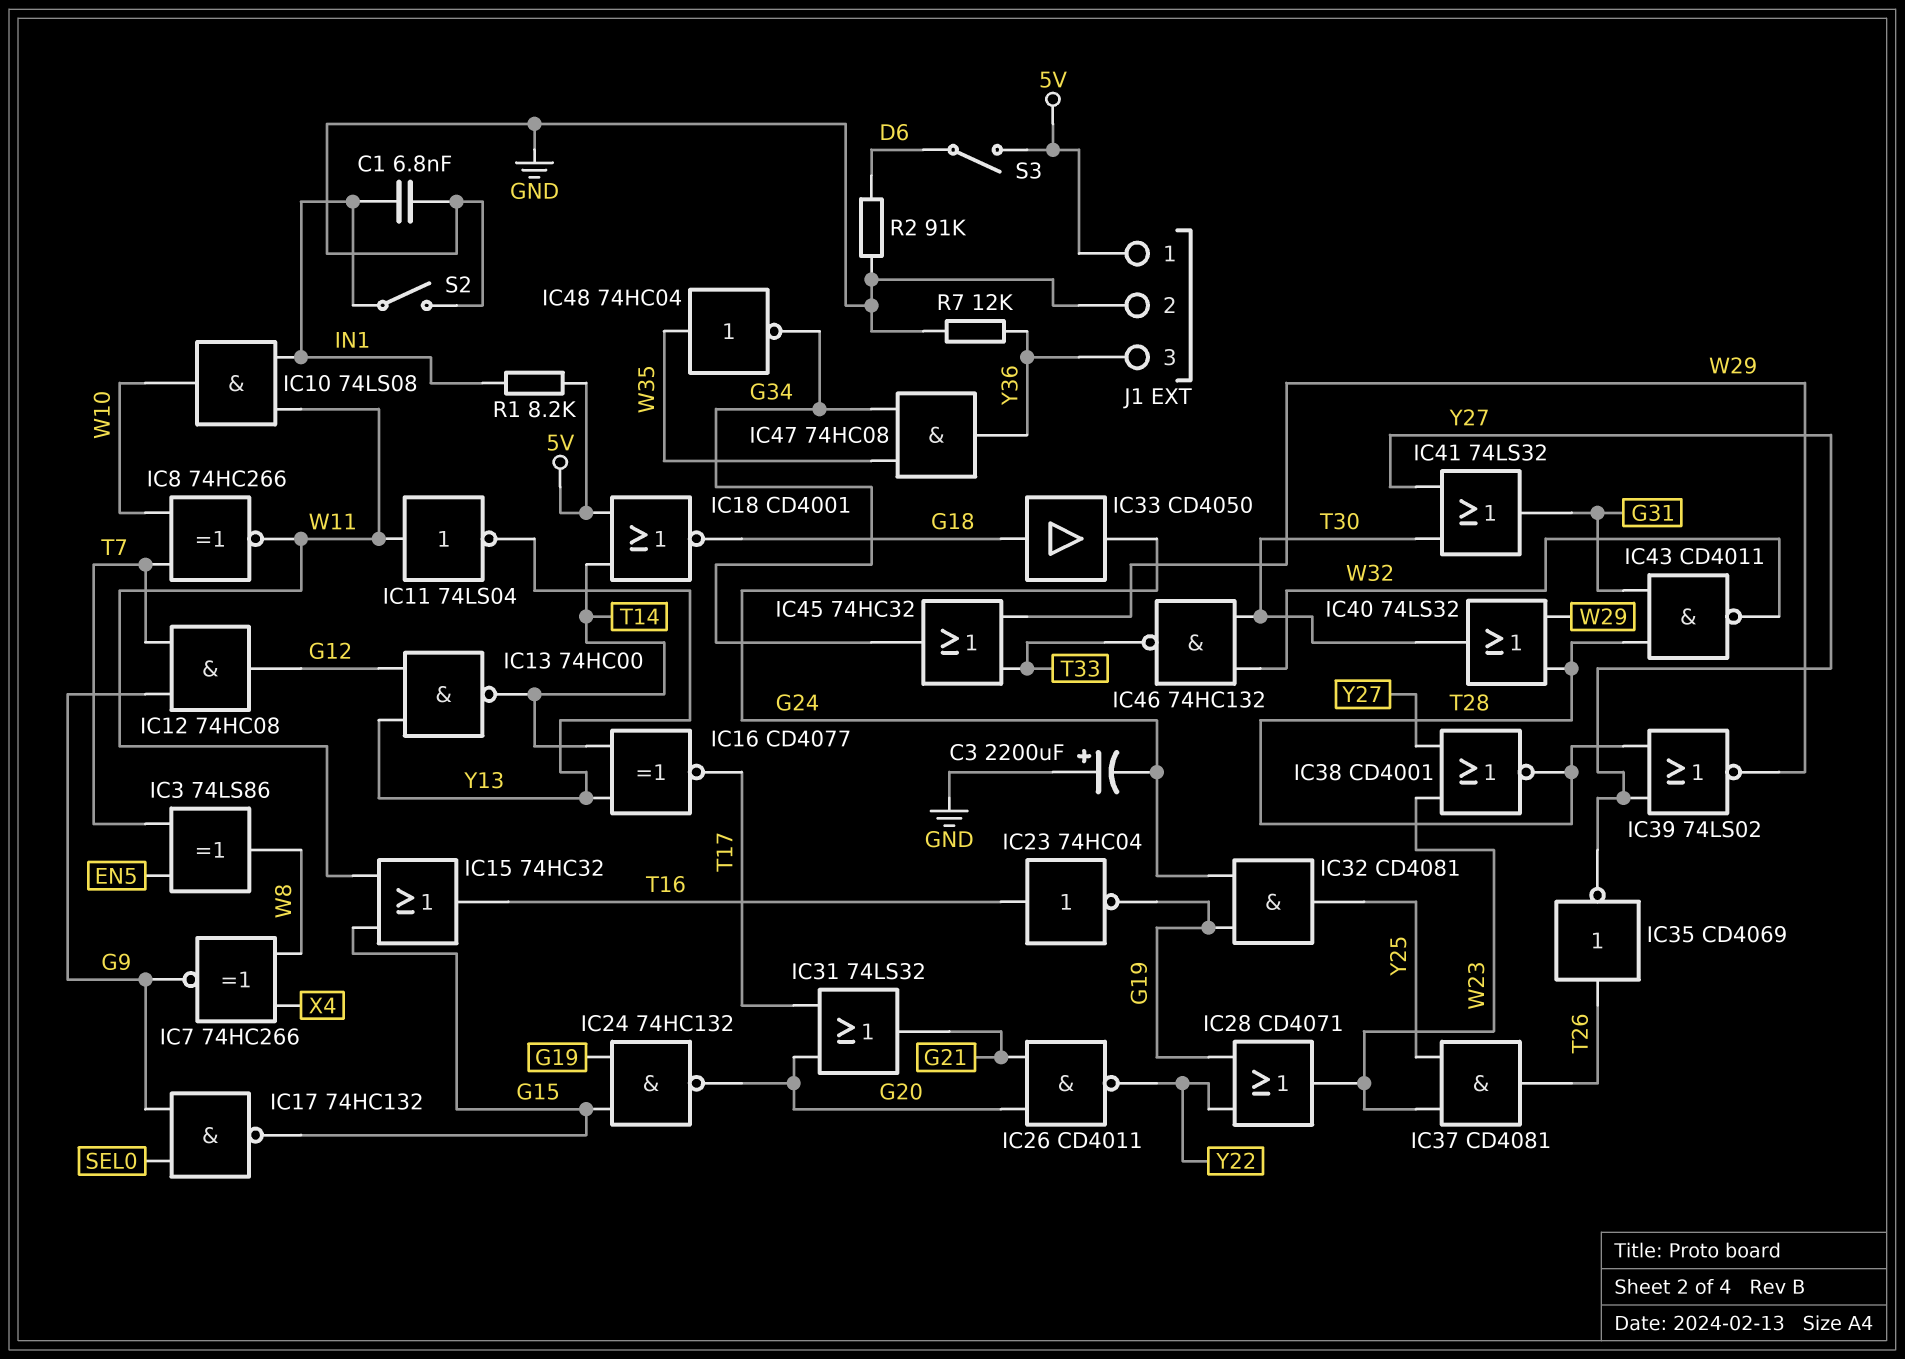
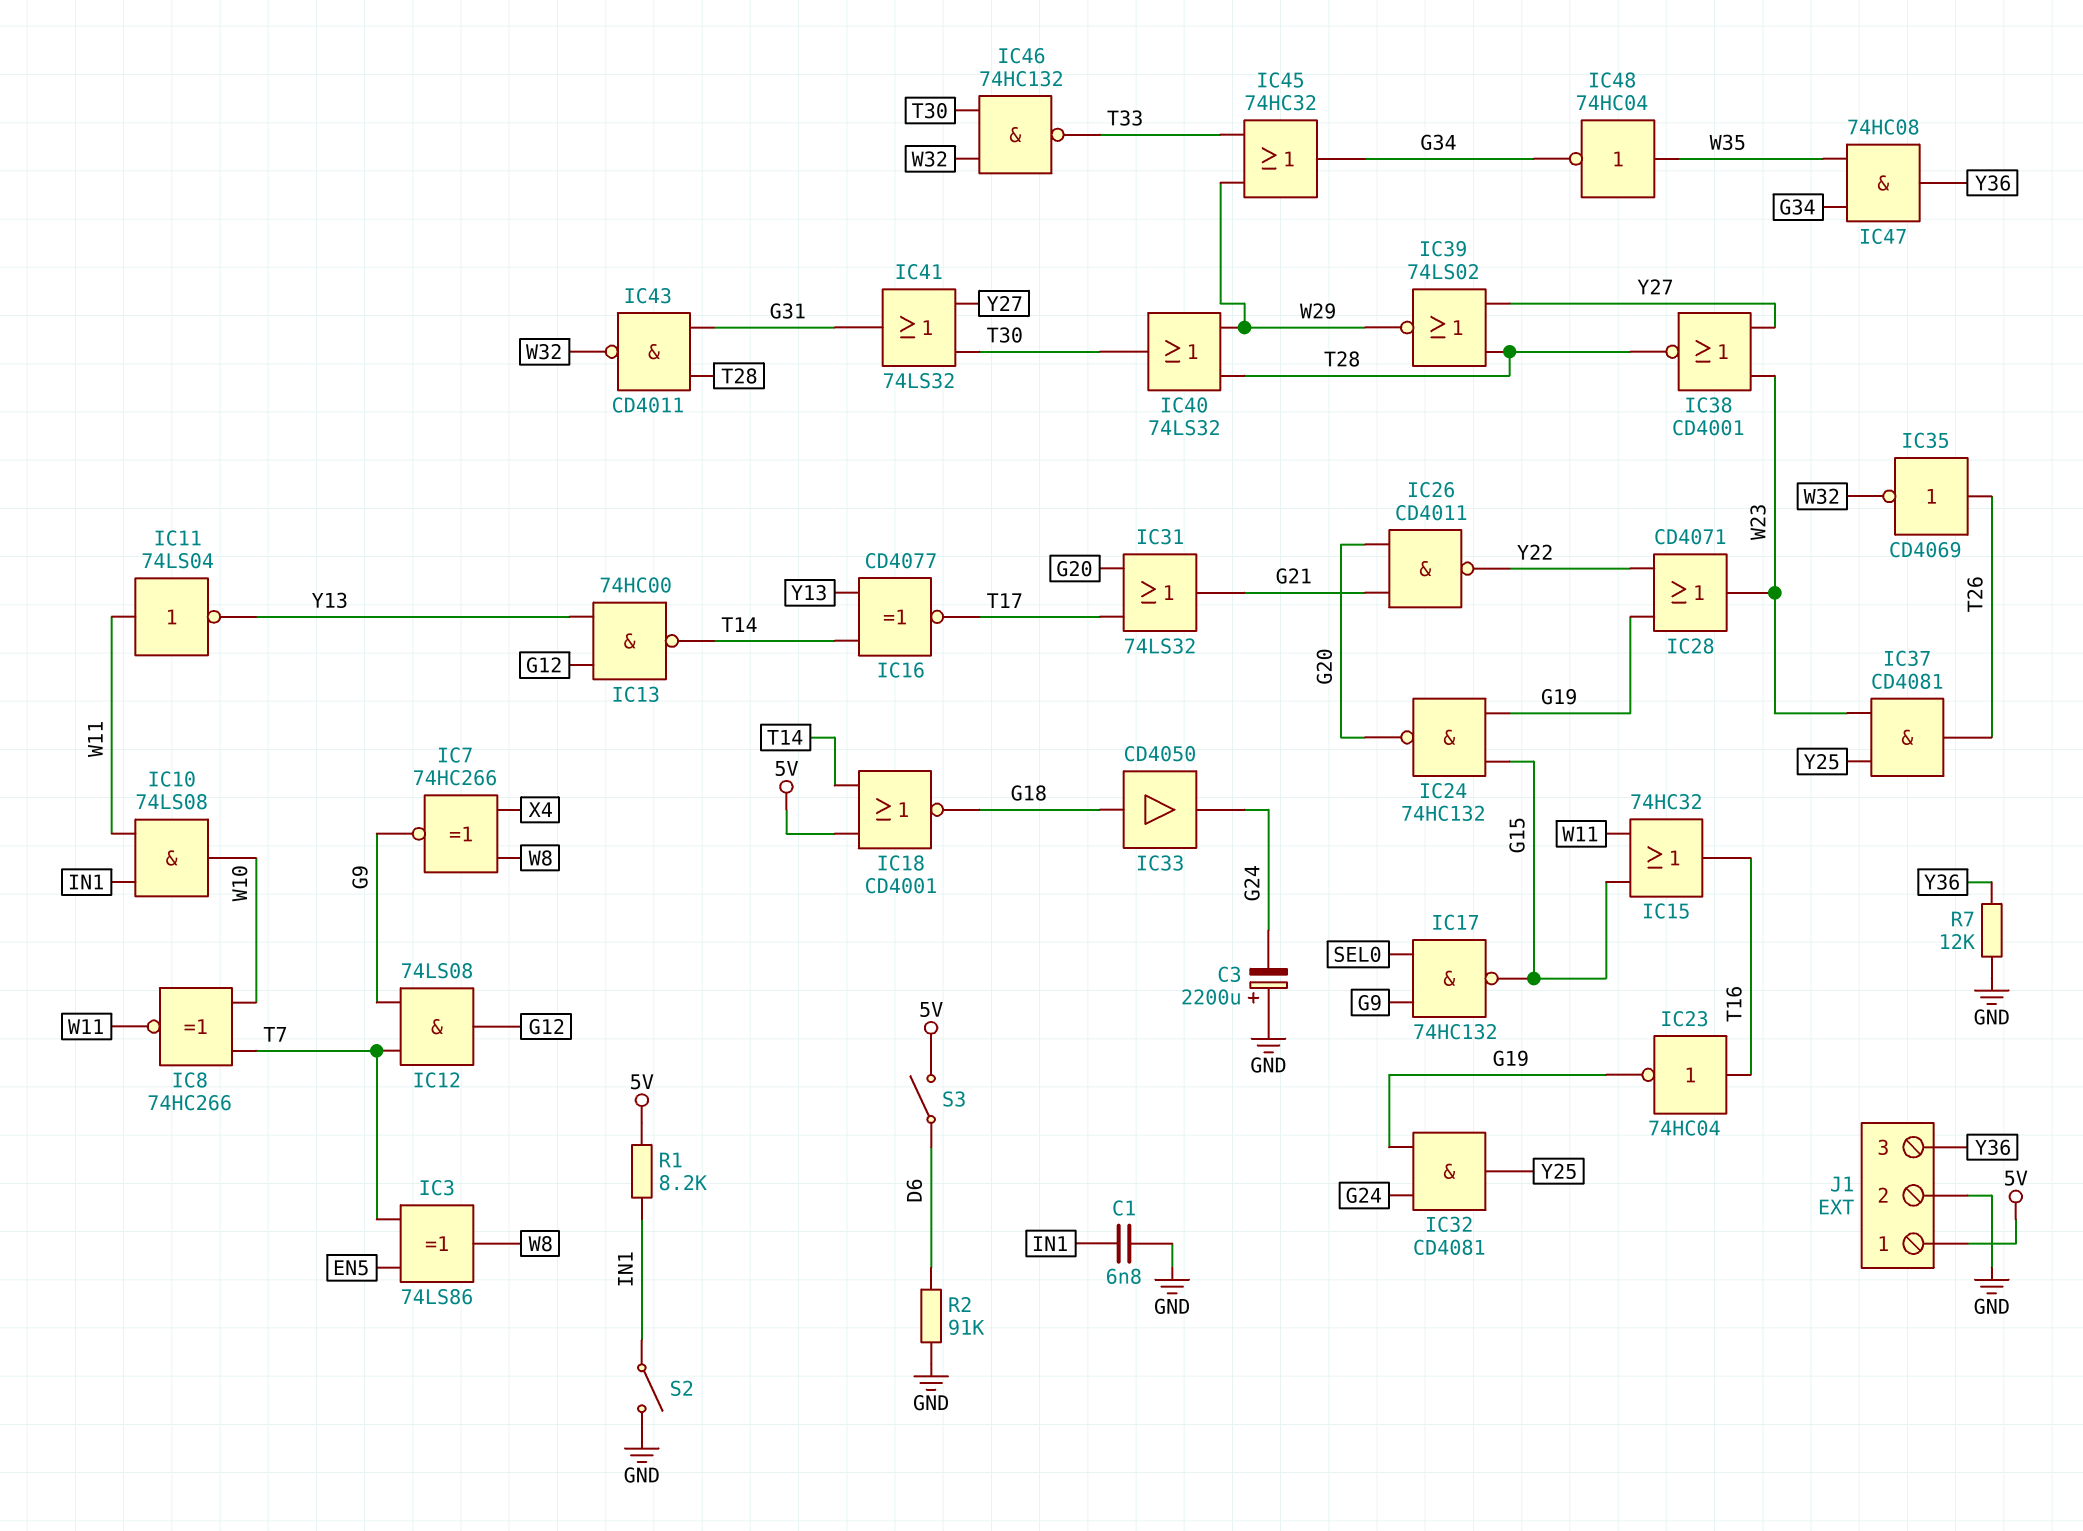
IC12: AND 74HC08 (in G9, in T7, out G12) -> AND 74LS08 (in G9, in T7, out G12)
IC35: NOT CD4069 (in T26, out Y27) -> NOT CD4069 (in T26, out W32)

